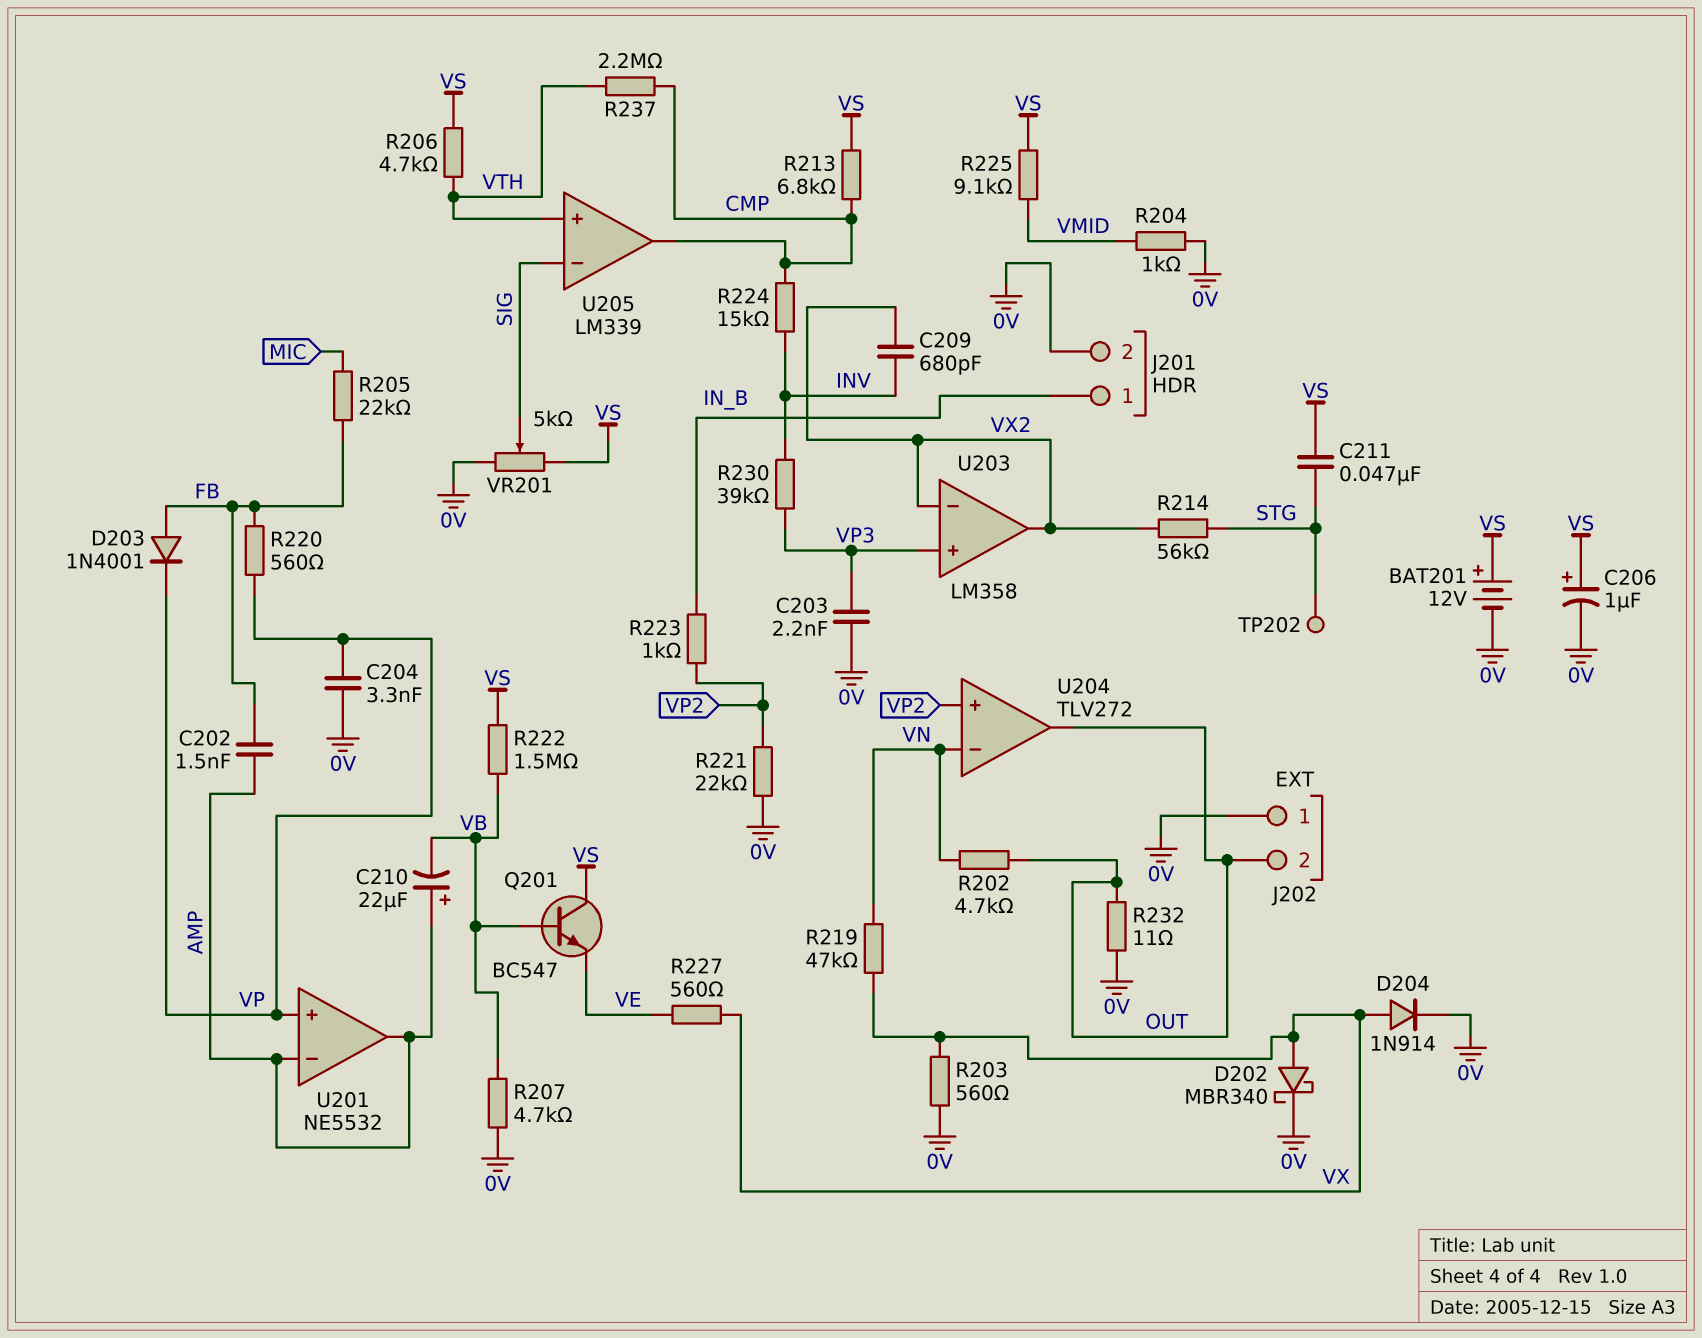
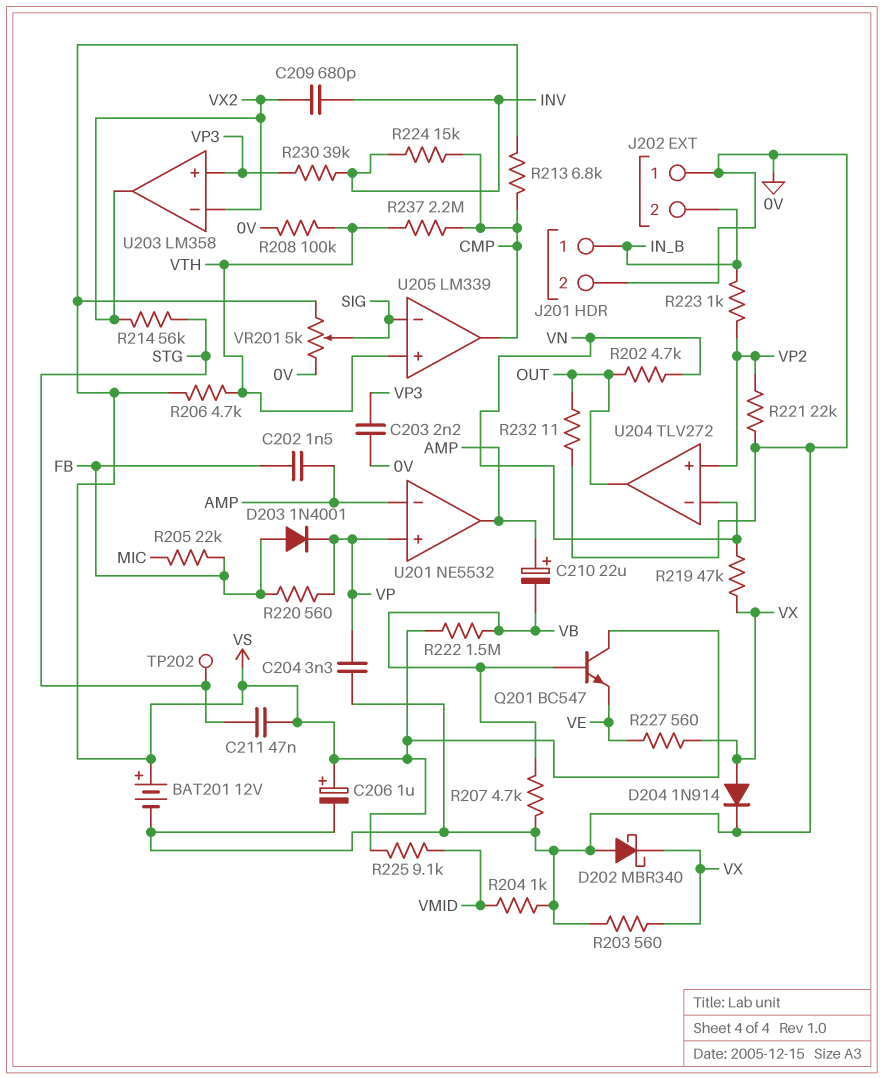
D202: schottky MBR340 (A VX, K 0V) -> schottky MBR340 (A 0V, K VX)
J202 pin 2: OUT -> IN_B
R208: none -> 100k (0V, VTH)

